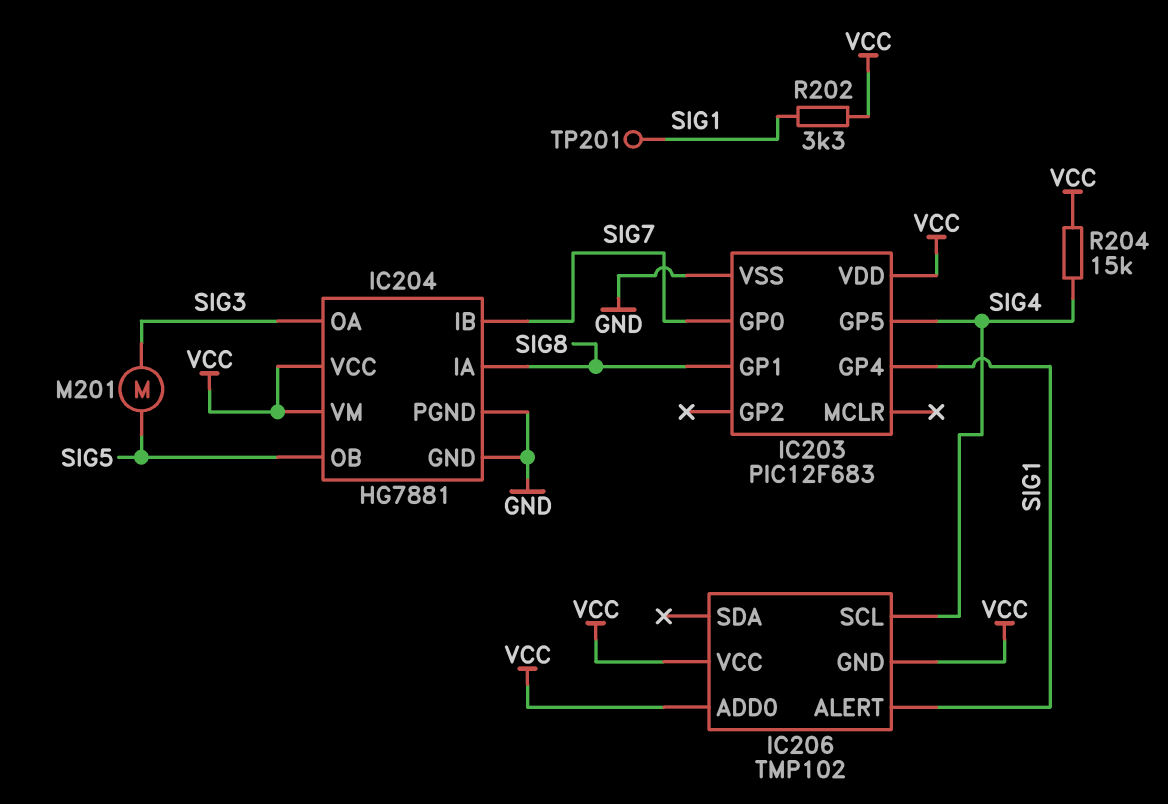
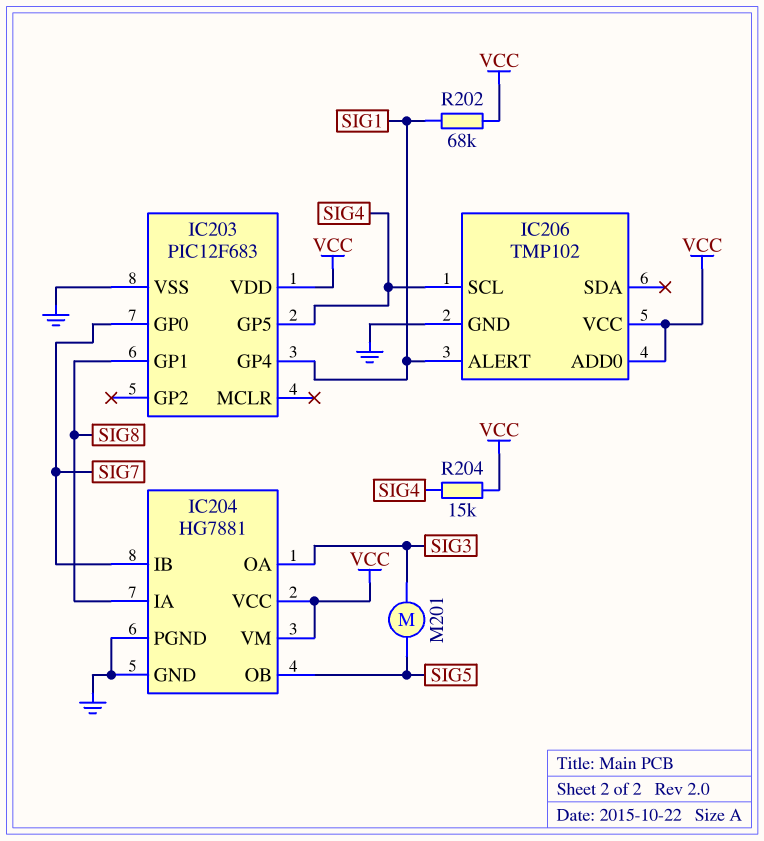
IC206 pin GND: VCC -> GND
R202: 3.3k (SIG1, VCC) -> 68k (SIG1, VCC)
TP201: test point (SIG1) -> none

